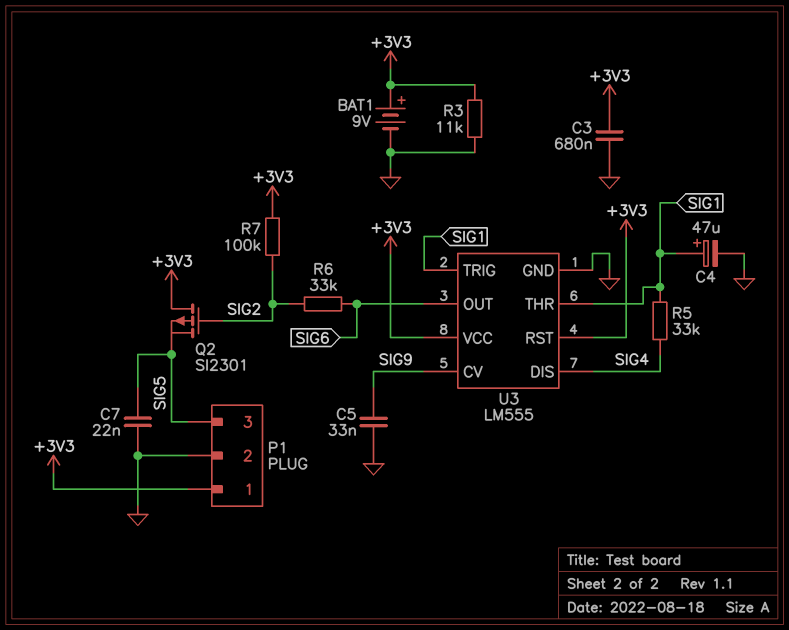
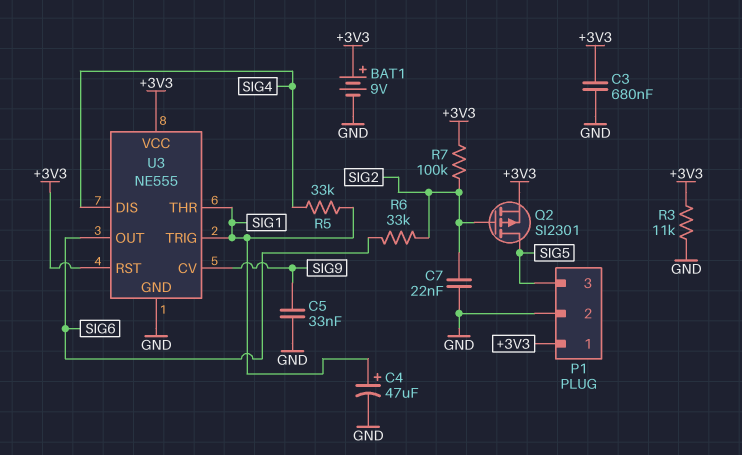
C7: 22nF (GND, SIG5) -> 22nF (GND, SIG2)
Q2: PMOS SI2301 (G SIG2, D +3V3, S SIG5) -> PMOS SI2301 (G SIG2, D SIG5, S +3V3)
U3: LM555 -> NE555

